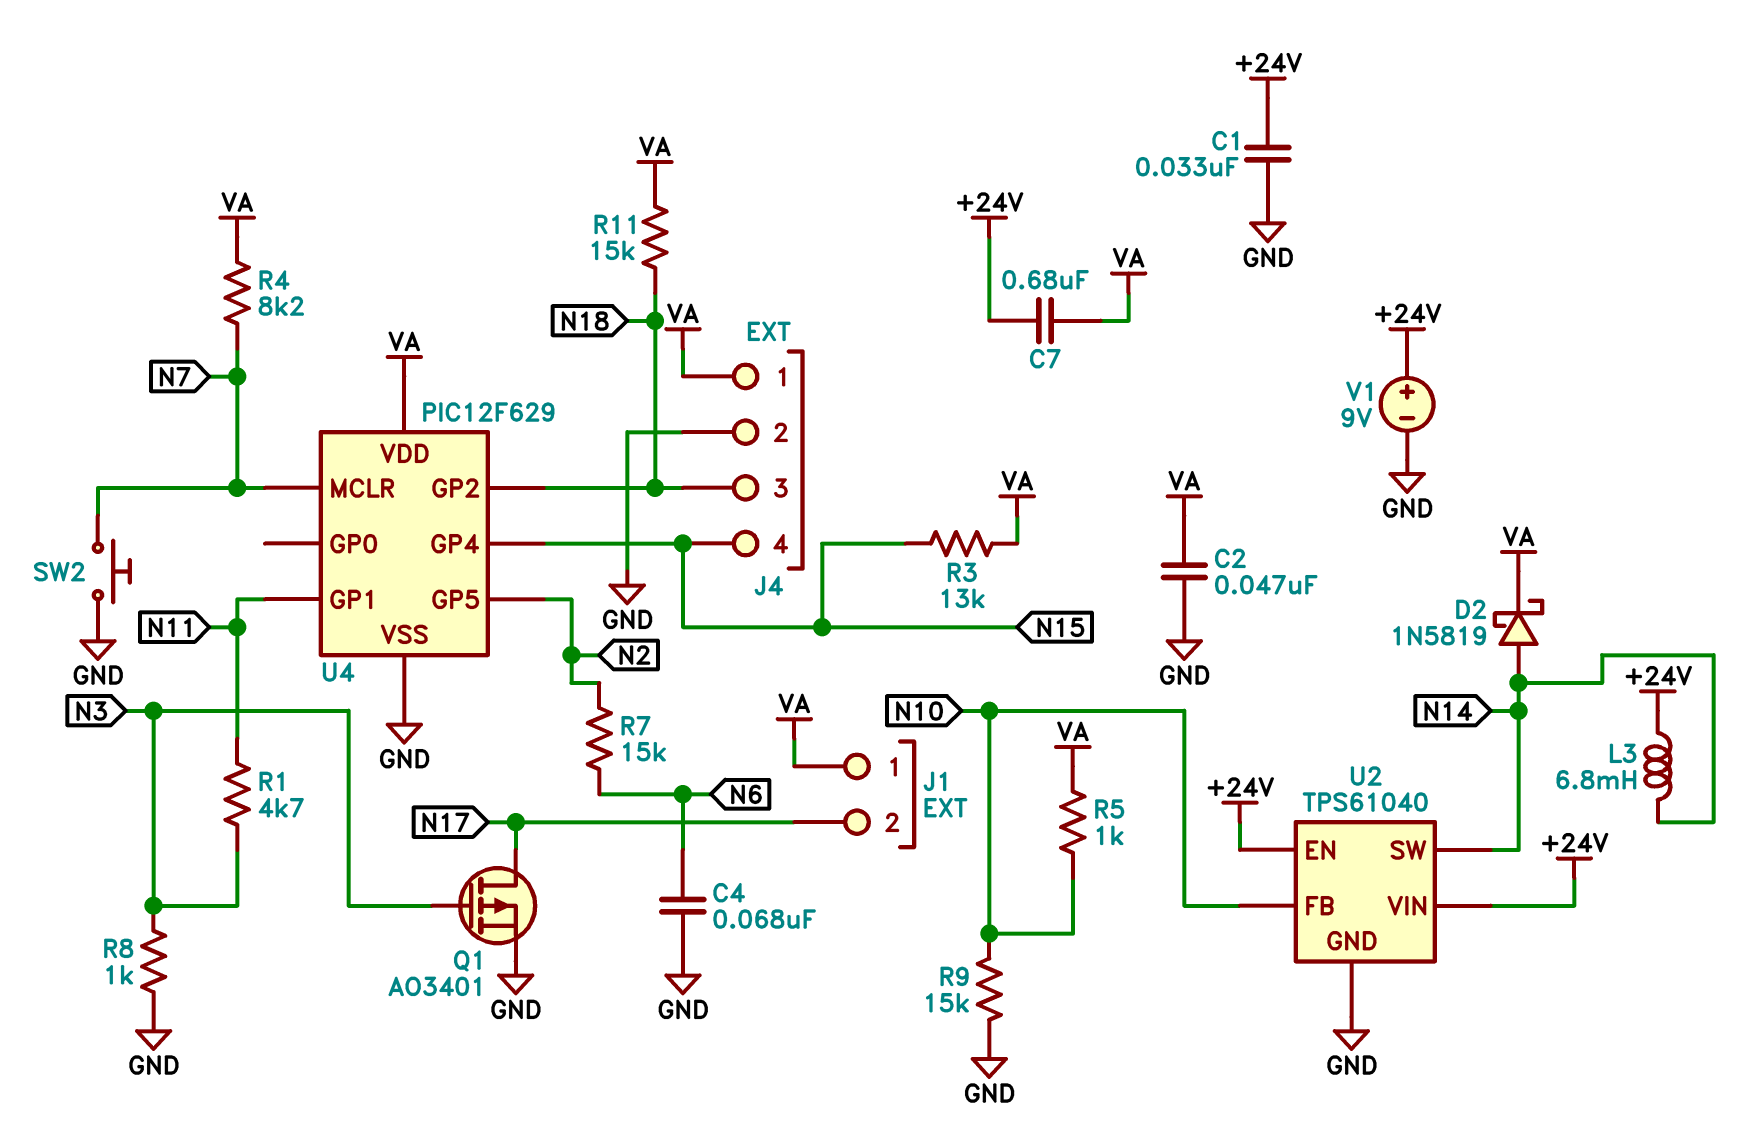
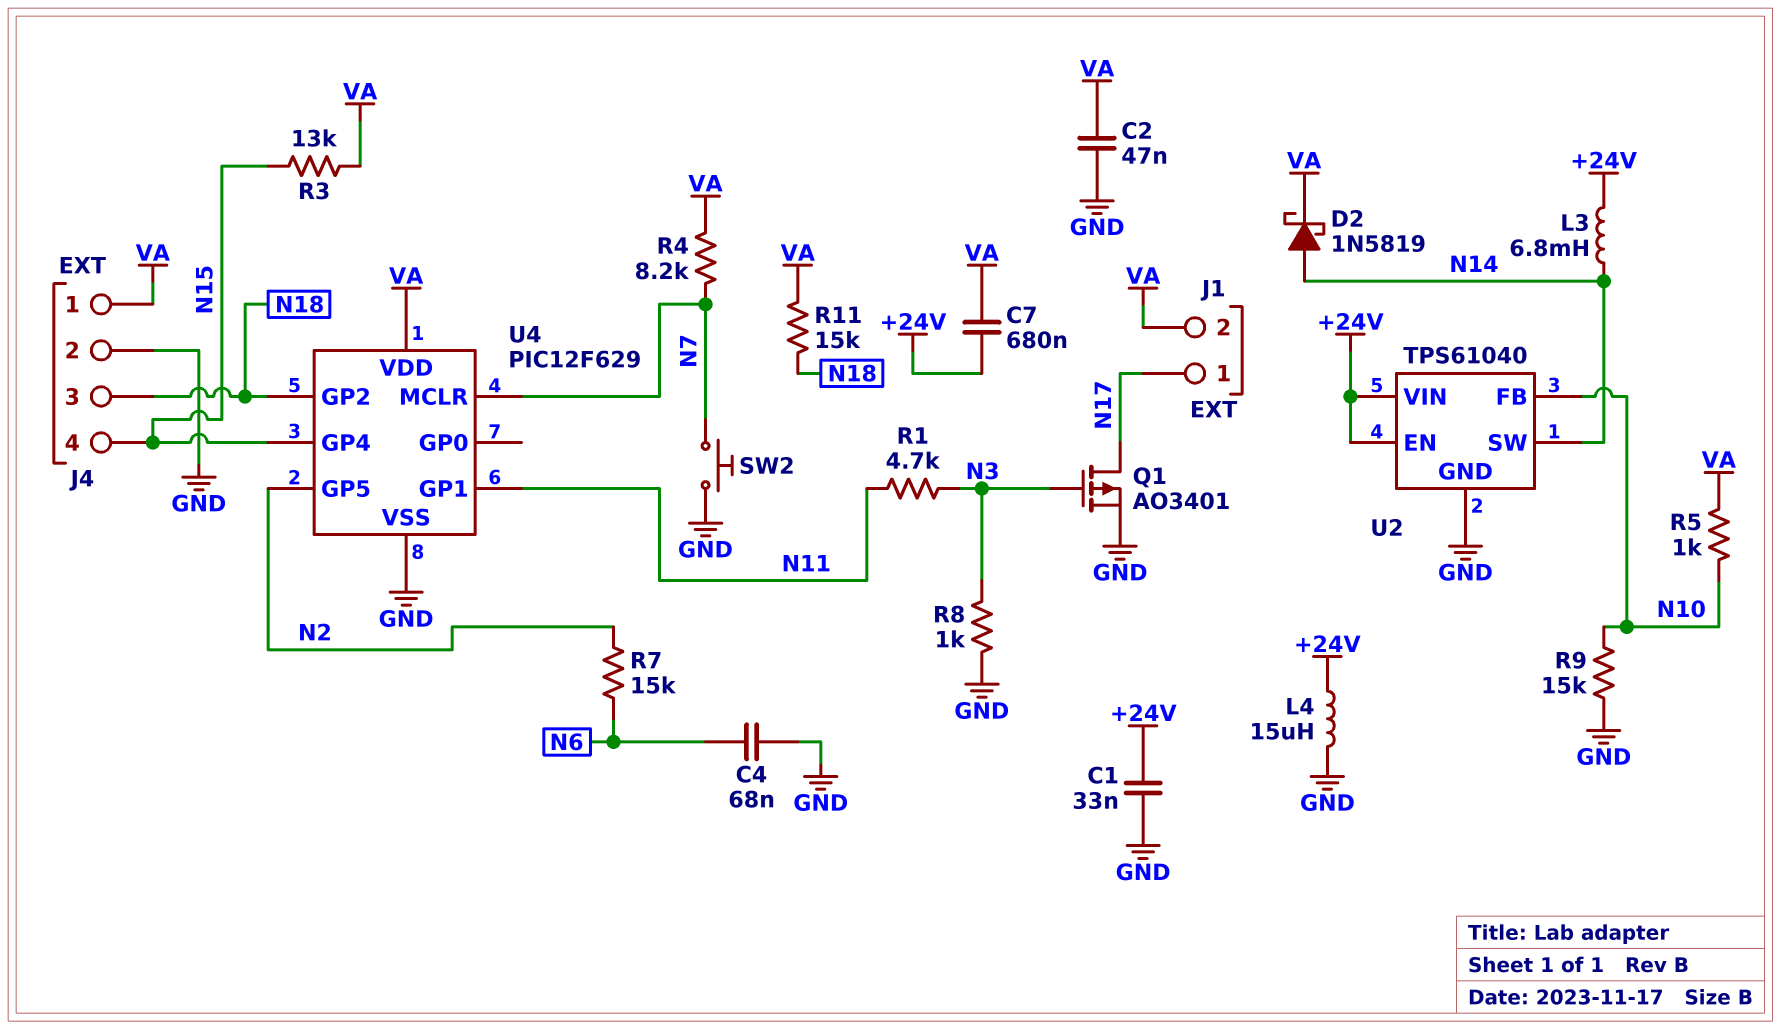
J1 pin 1: VA -> N17
J1 pin 2: N17 -> VA
L4: none -> 15uH (+24V, GND)
V1: 9V (plus +24V, minus GND) -> none

